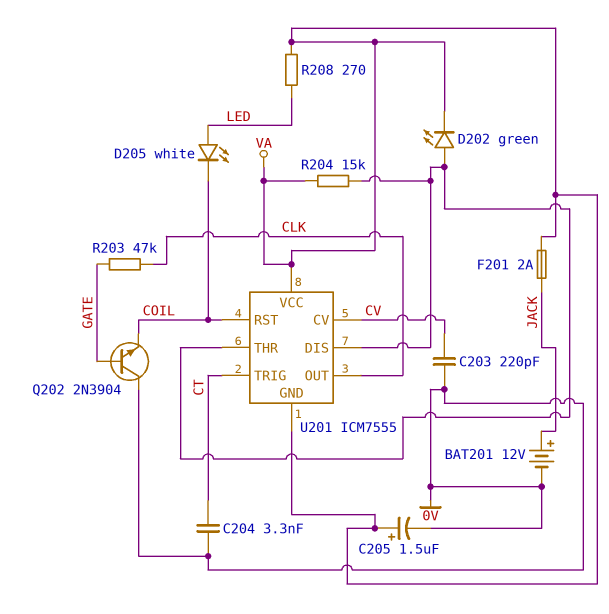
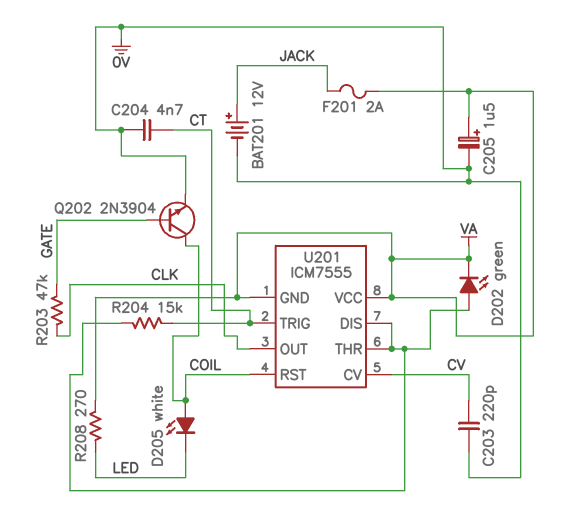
C204: 3.3nF (0V, CT) -> 4.7nF (0V, CT)
D205: LED white (A LED, K COIL) -> LED white (A COIL, K LED)
Q202: NPN 2N3904 (B GATE, C 0V, E COIL) -> NPN 2N3904 (B GATE, C COIL, E 0V)
R204: 15k (U201/DIS, VA) -> 15k (CT, U201/DIS)

